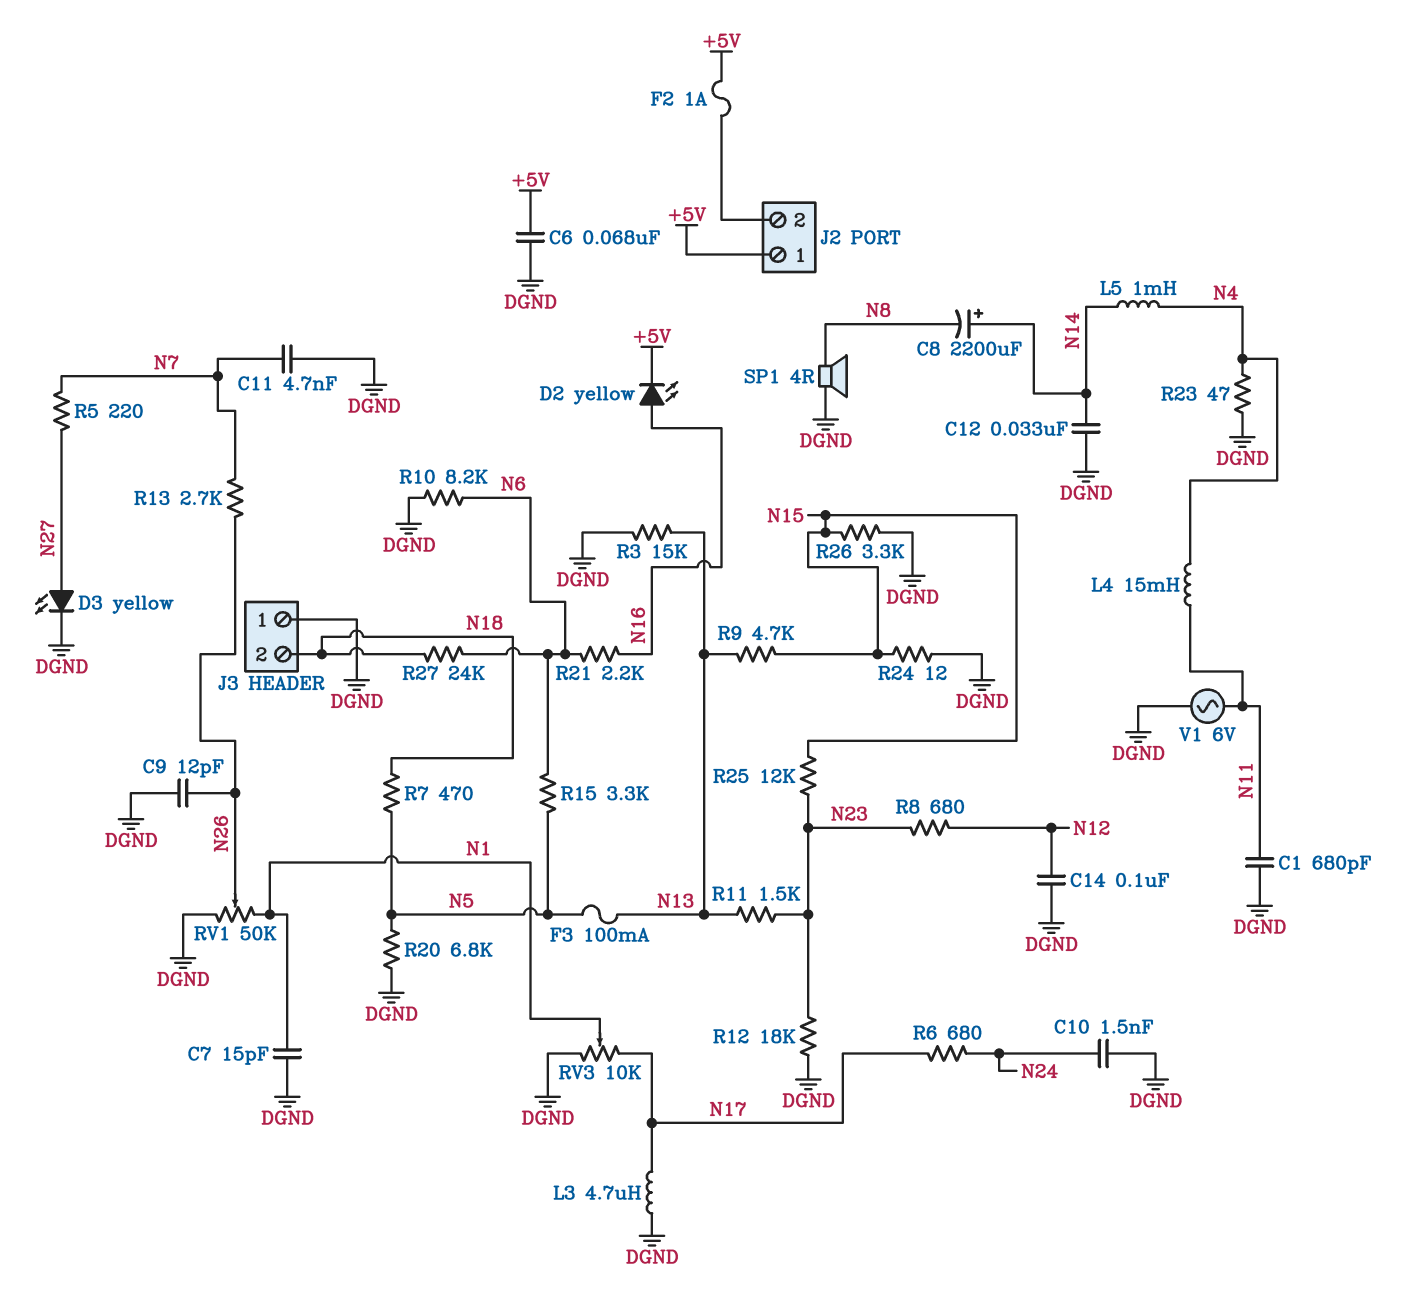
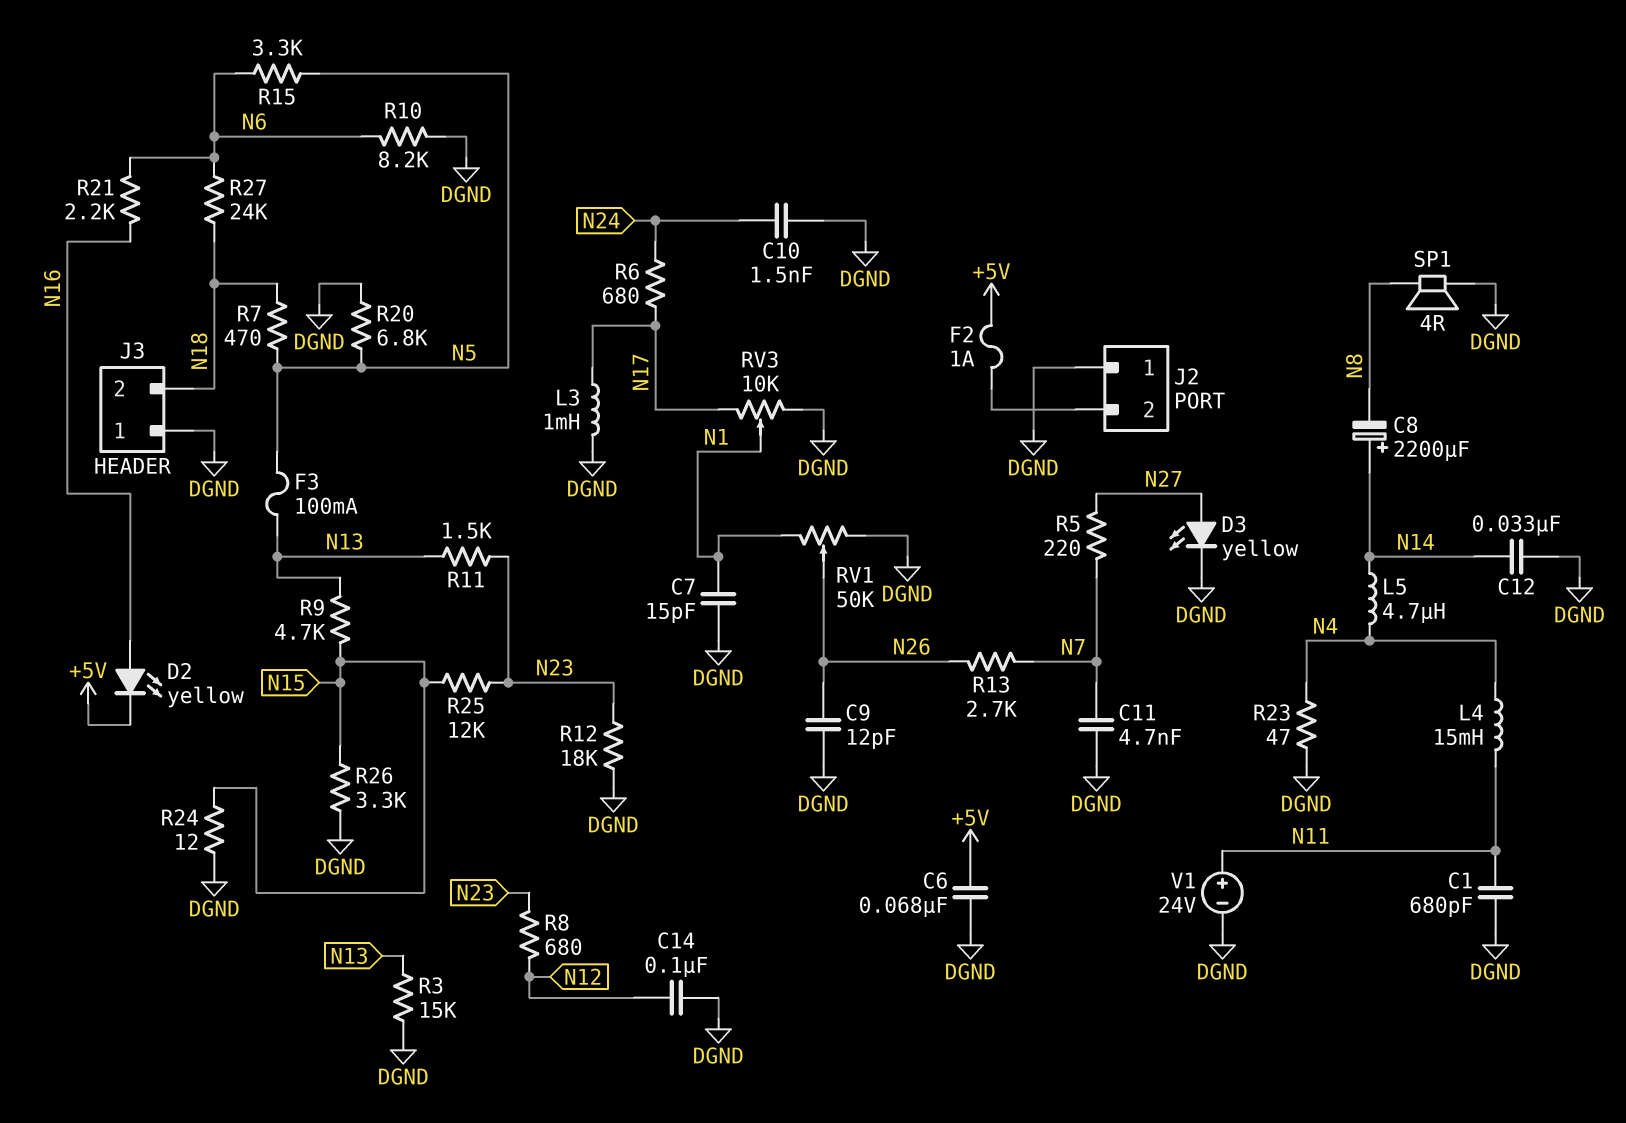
J2 pin 1: +5V -> DGND
L3: 4.7uH (DGND, N17) -> 1mH (DGND, N17)
L5: 1mH (N4, N14) -> 4.7uH (N4, N14)
V1: AC 6V (DGND, N11) -> 24V (plus N11, minus DGND)

